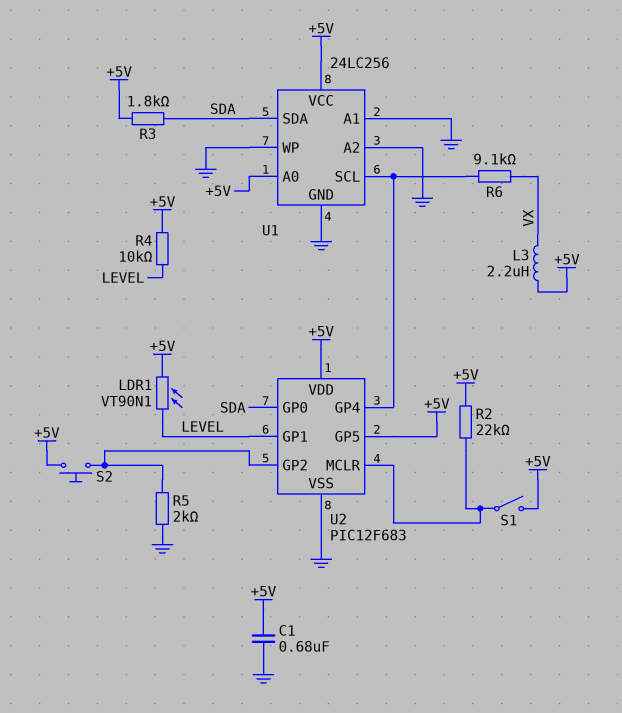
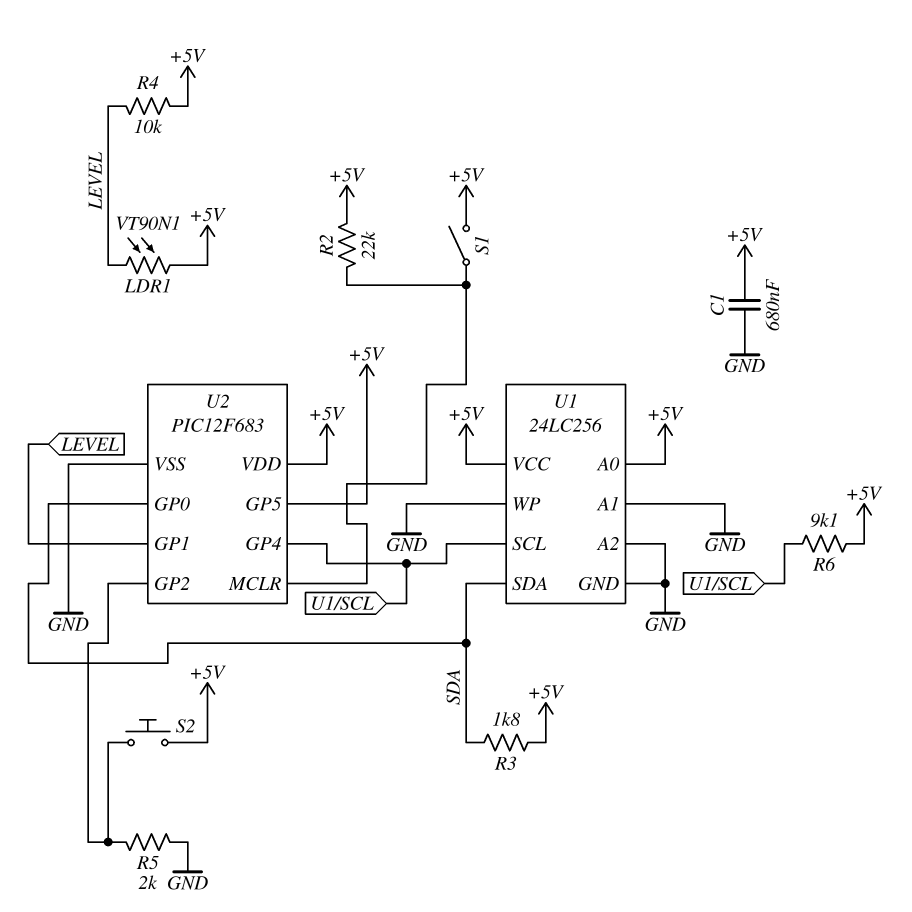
L3: 2.2uH (+5V, VX) -> none
R6: 9.1k (U1/SCL, VX) -> 9.1k (+5V, U1/SCL)

